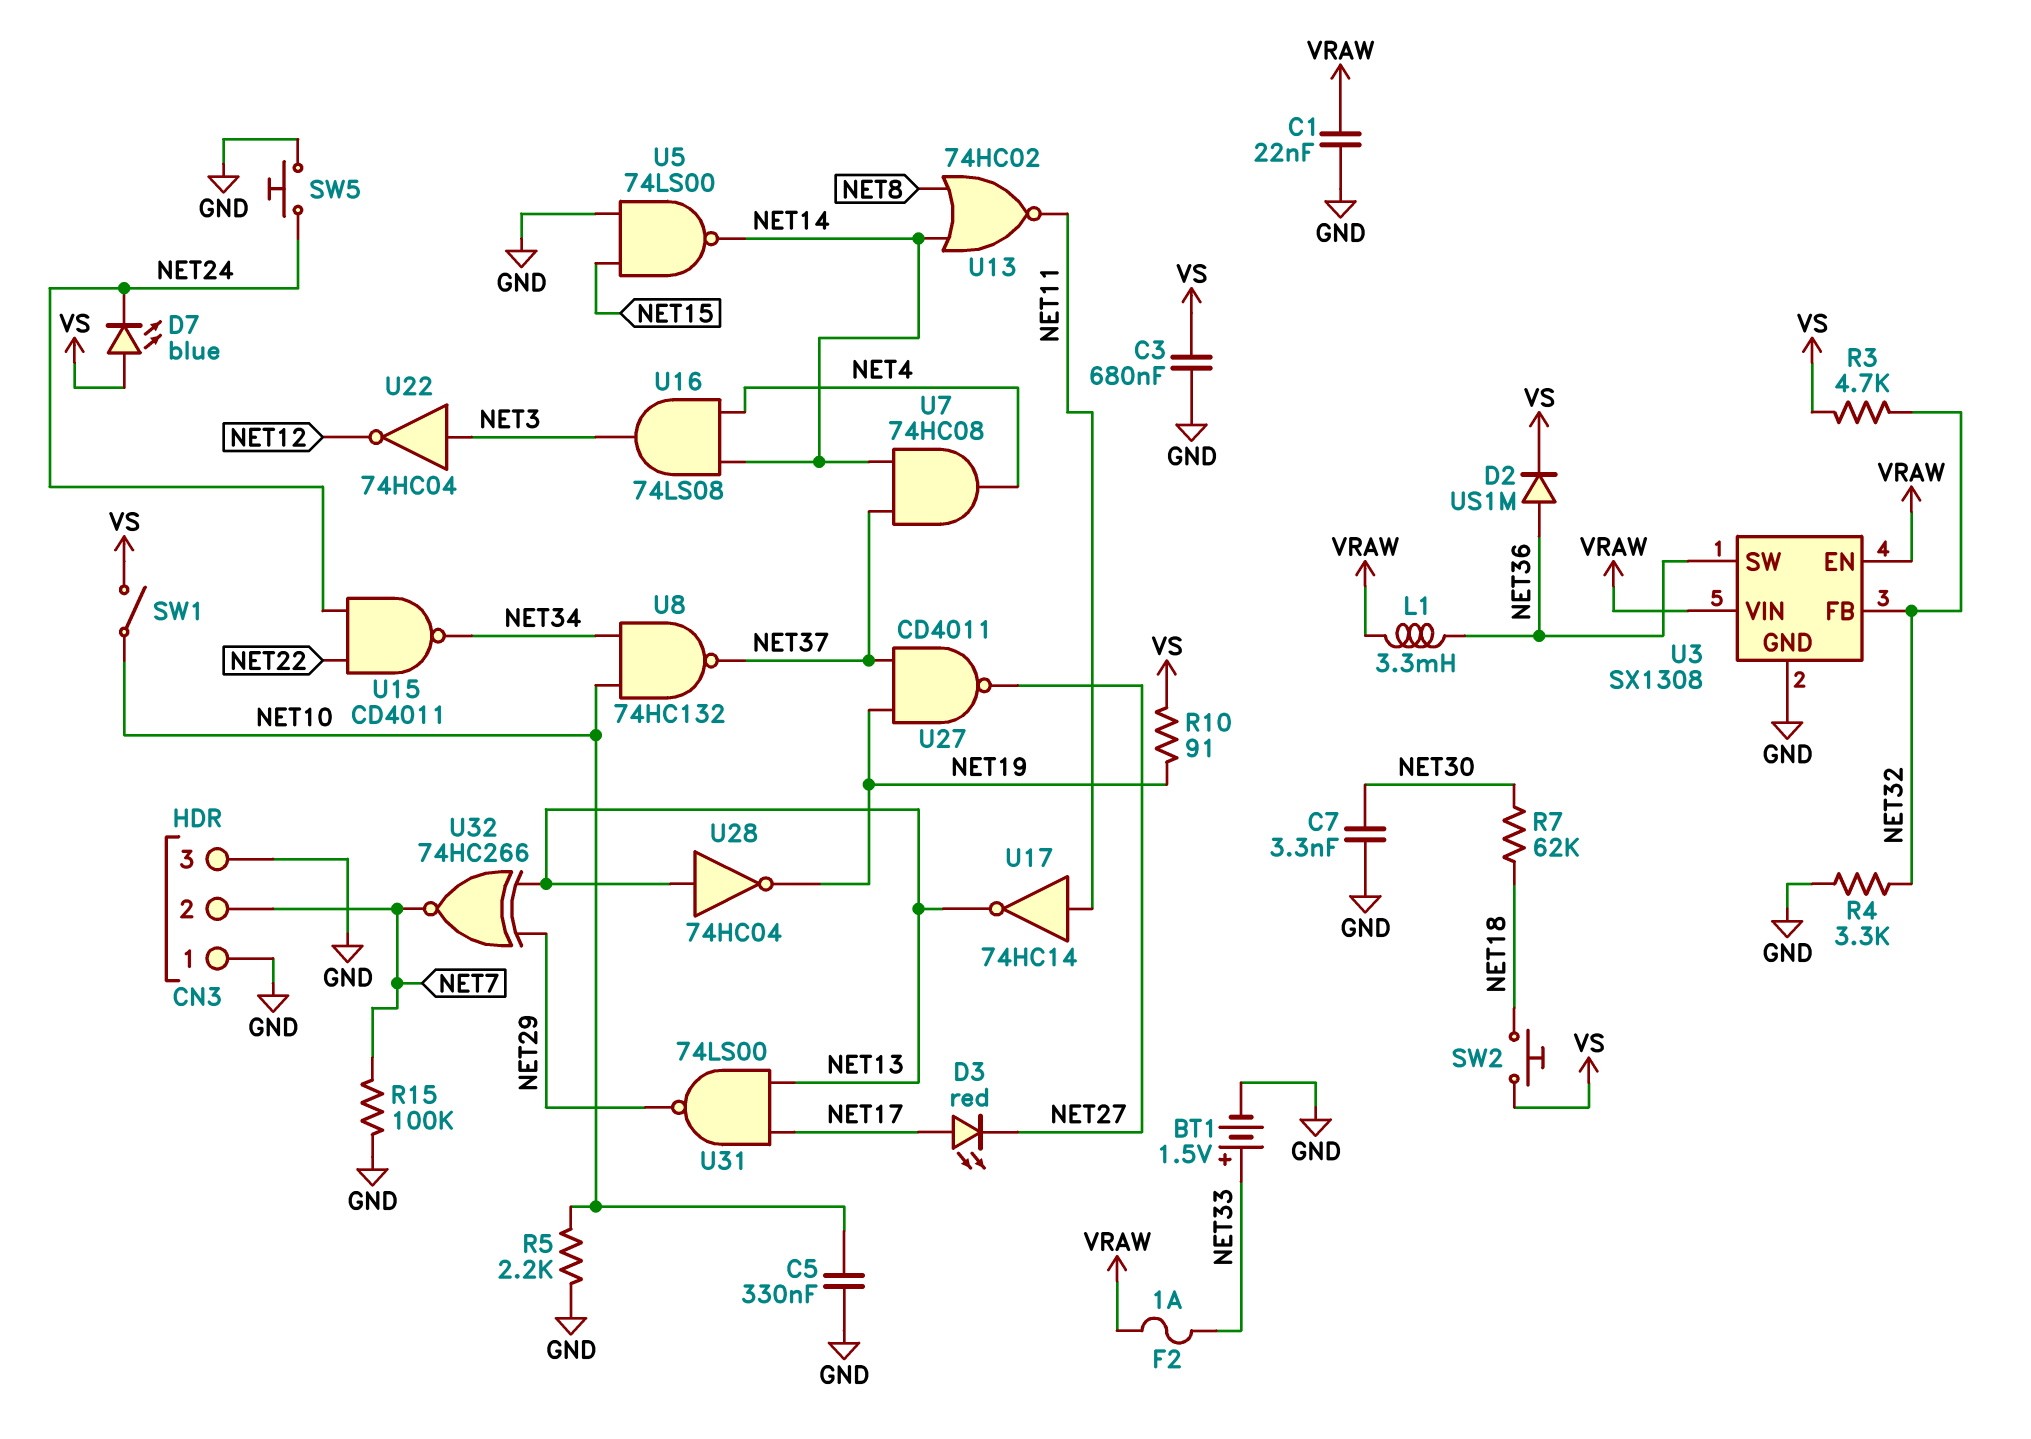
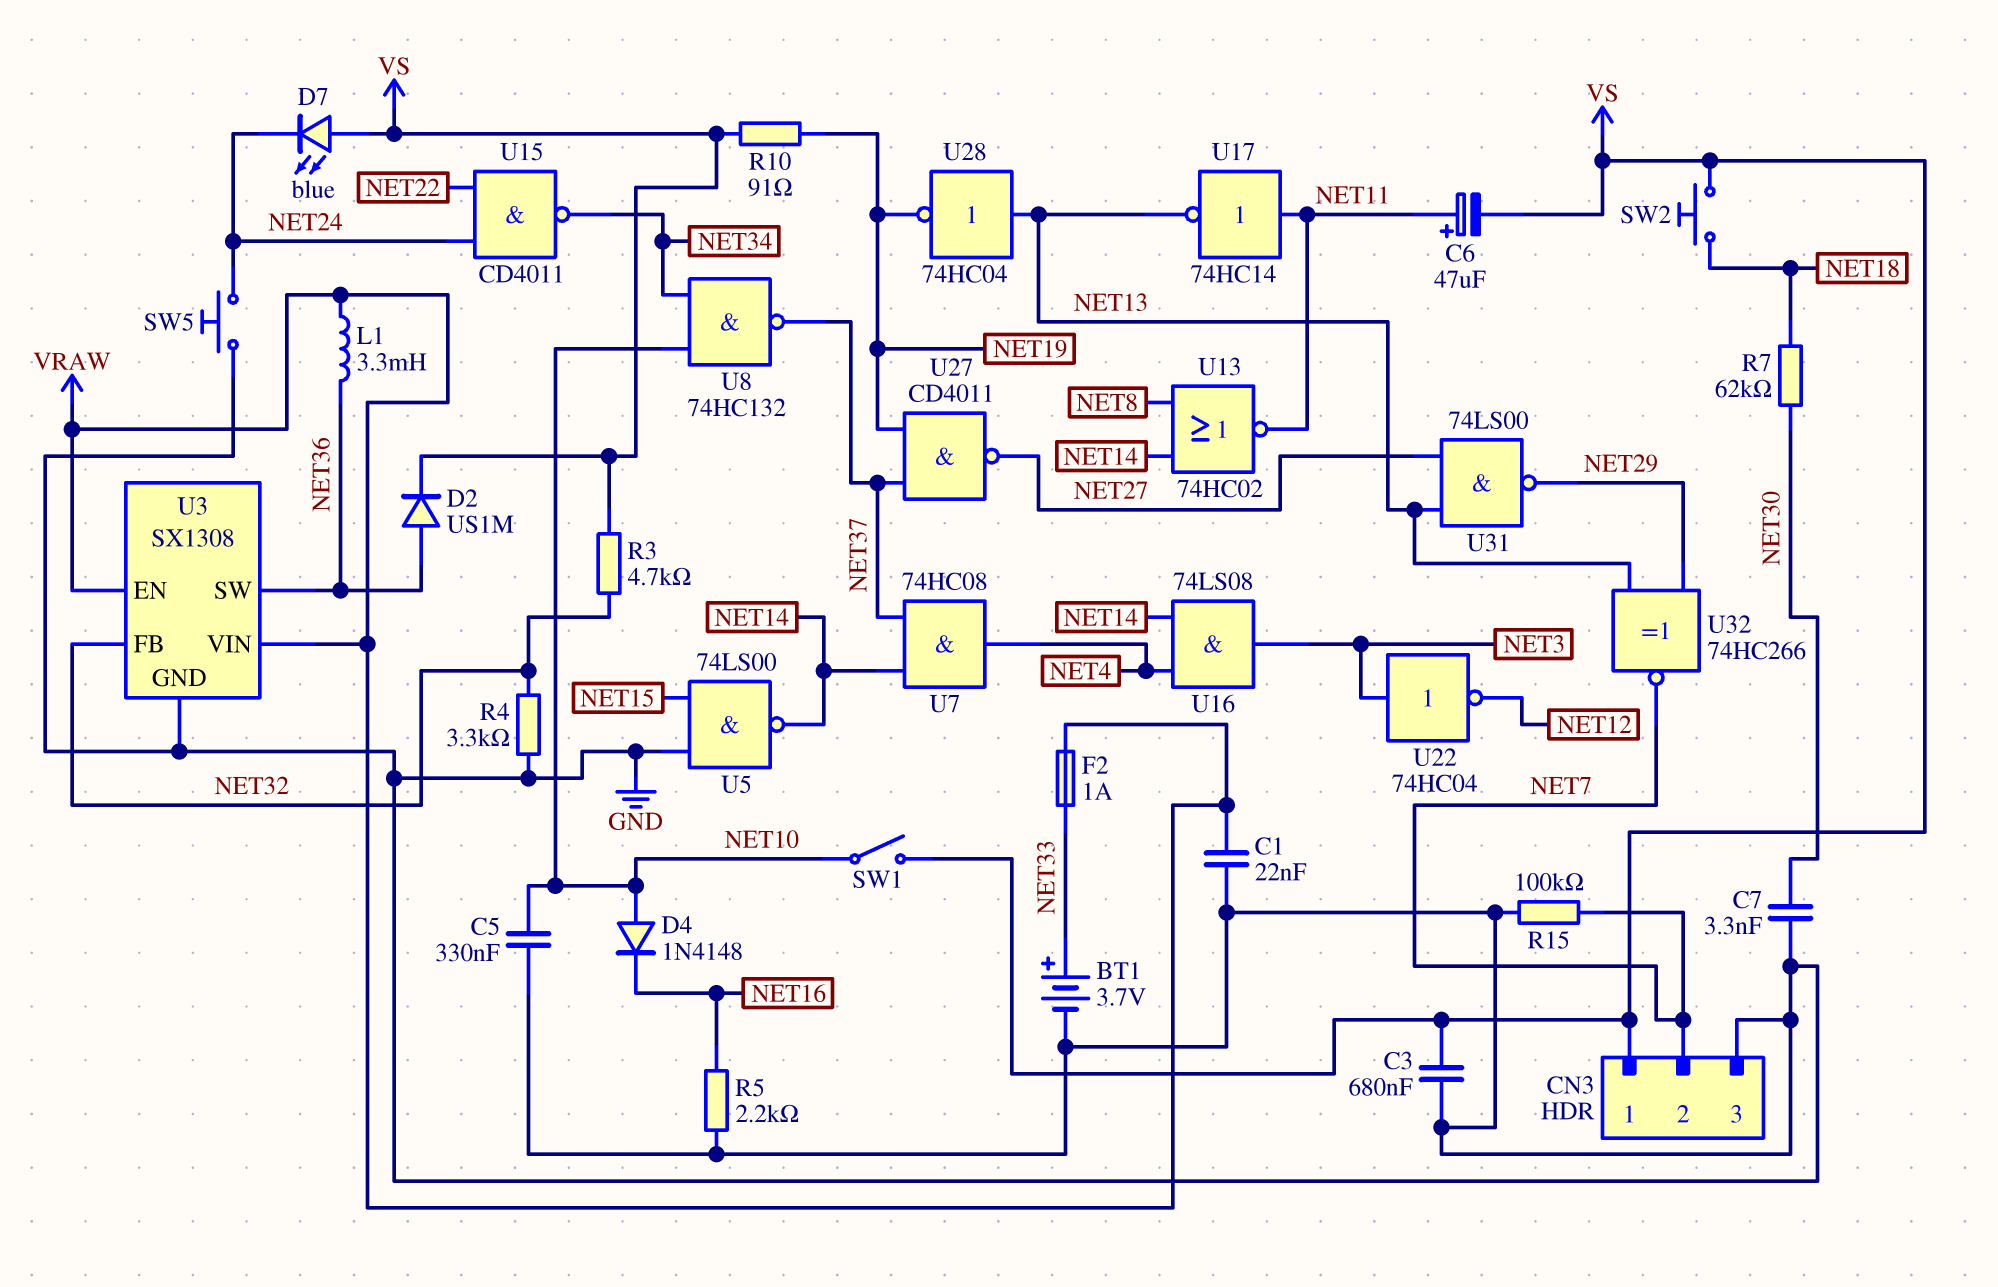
BT1: 1.5V (plus NET33, minus GND) -> 3.7V (plus NET33, minus GND)
C6: none -> 47uF (plus NET11, minus VS)
CN3 pin 1: GND -> VS
D3: LED red (A NET17, K NET27) -> none
D4: none -> diode 1N4148 (A NET10, K NET16)
R5: 2.2k (GND, NET10) -> 2.2k (GND, NET16)
U31: NAND 74LS00 (in NET13, in NET17, out NET29) -> NAND 74LS00 (in NET13, in NET27, out NET29)

